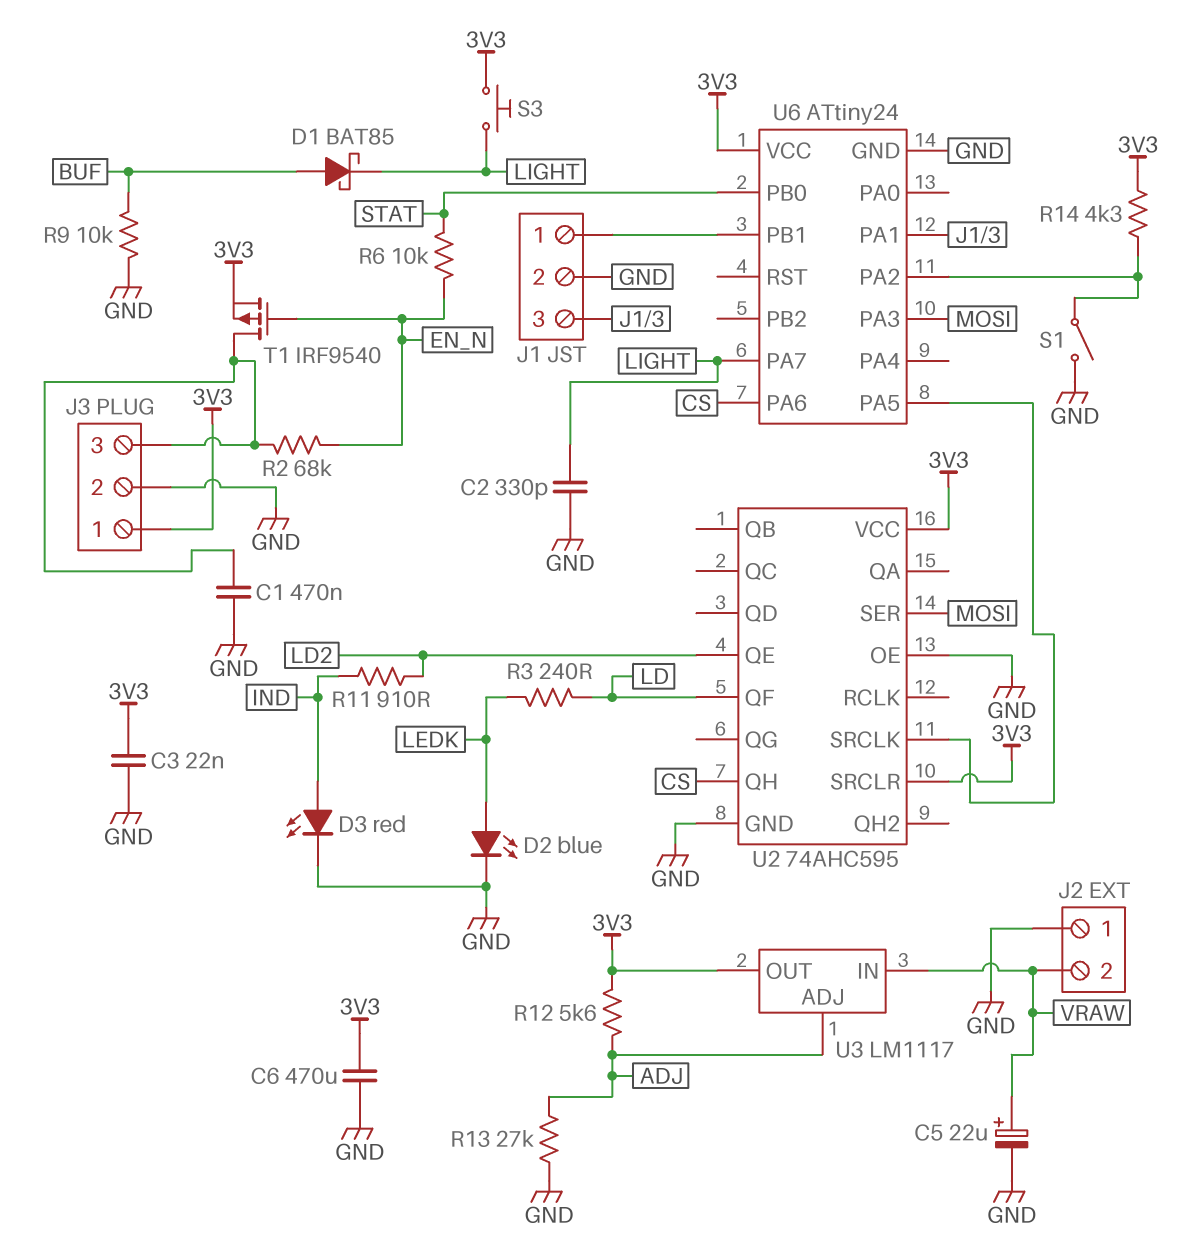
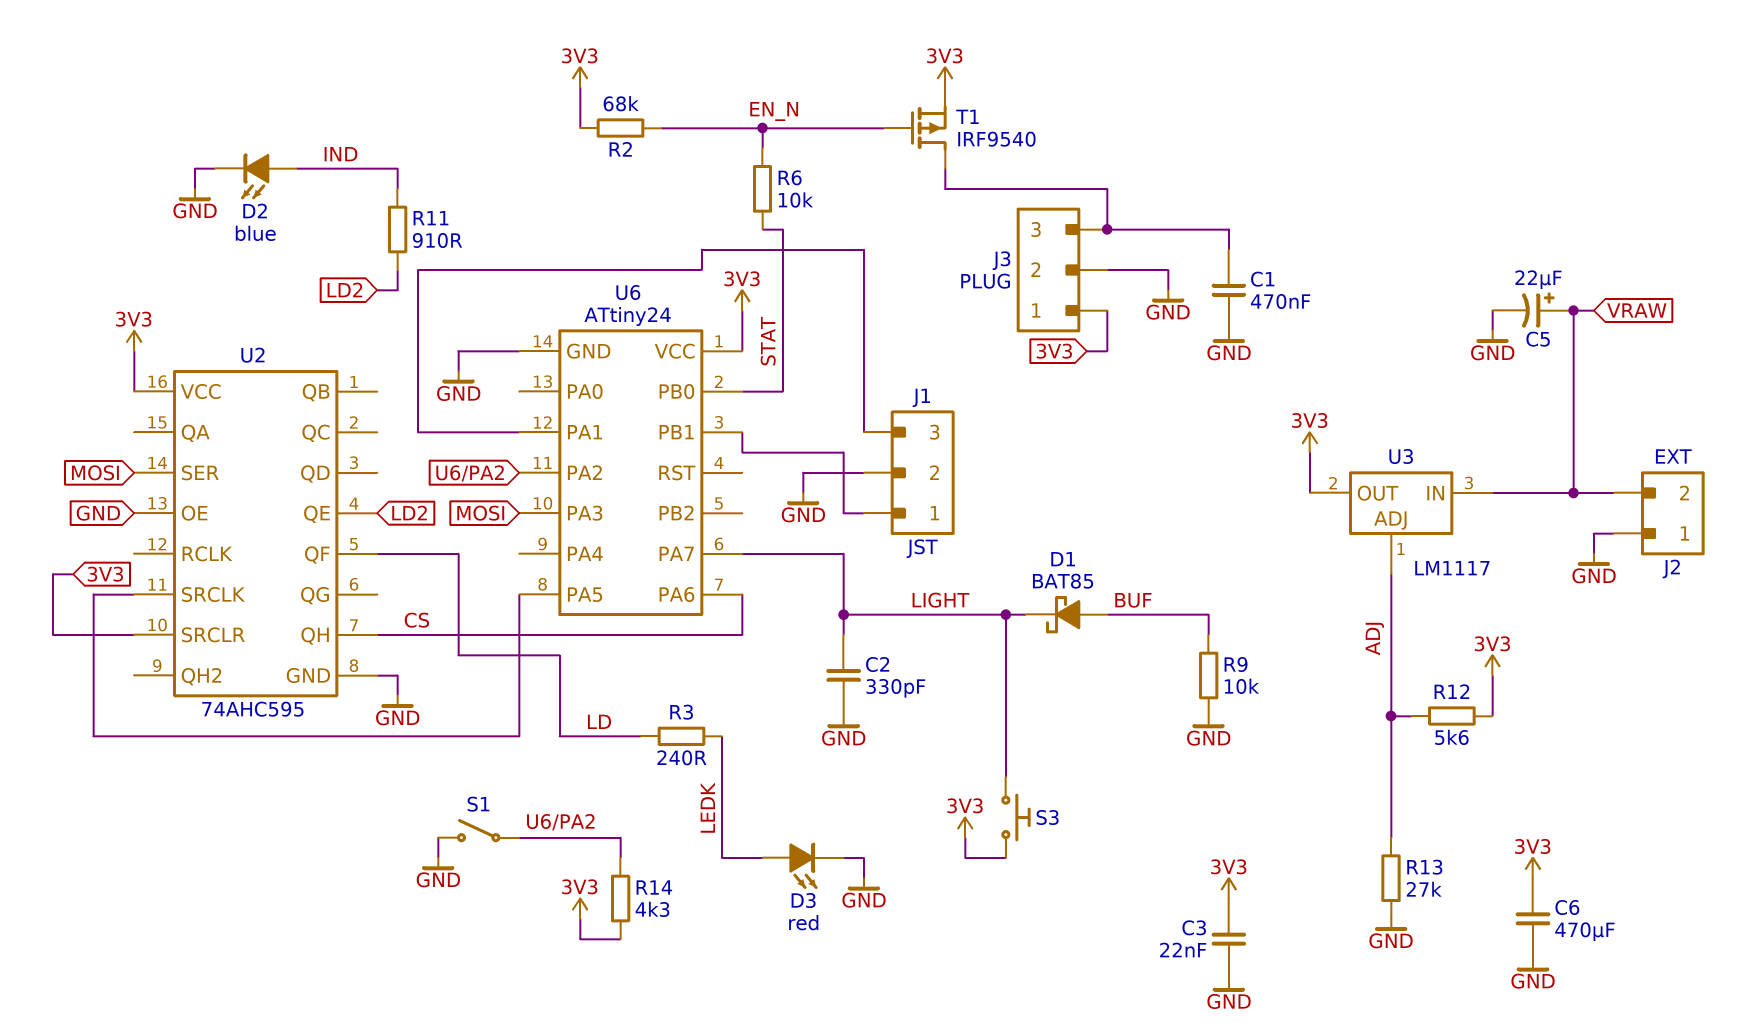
D2: LED blue (A LEDK, K GND) -> LED blue (A IND, K GND)
D3: LED red (A IND, K GND) -> LED red (A LEDK, K GND)
R2: 68k (EN_N, J3/3) -> 68k (3V3, EN_N)

